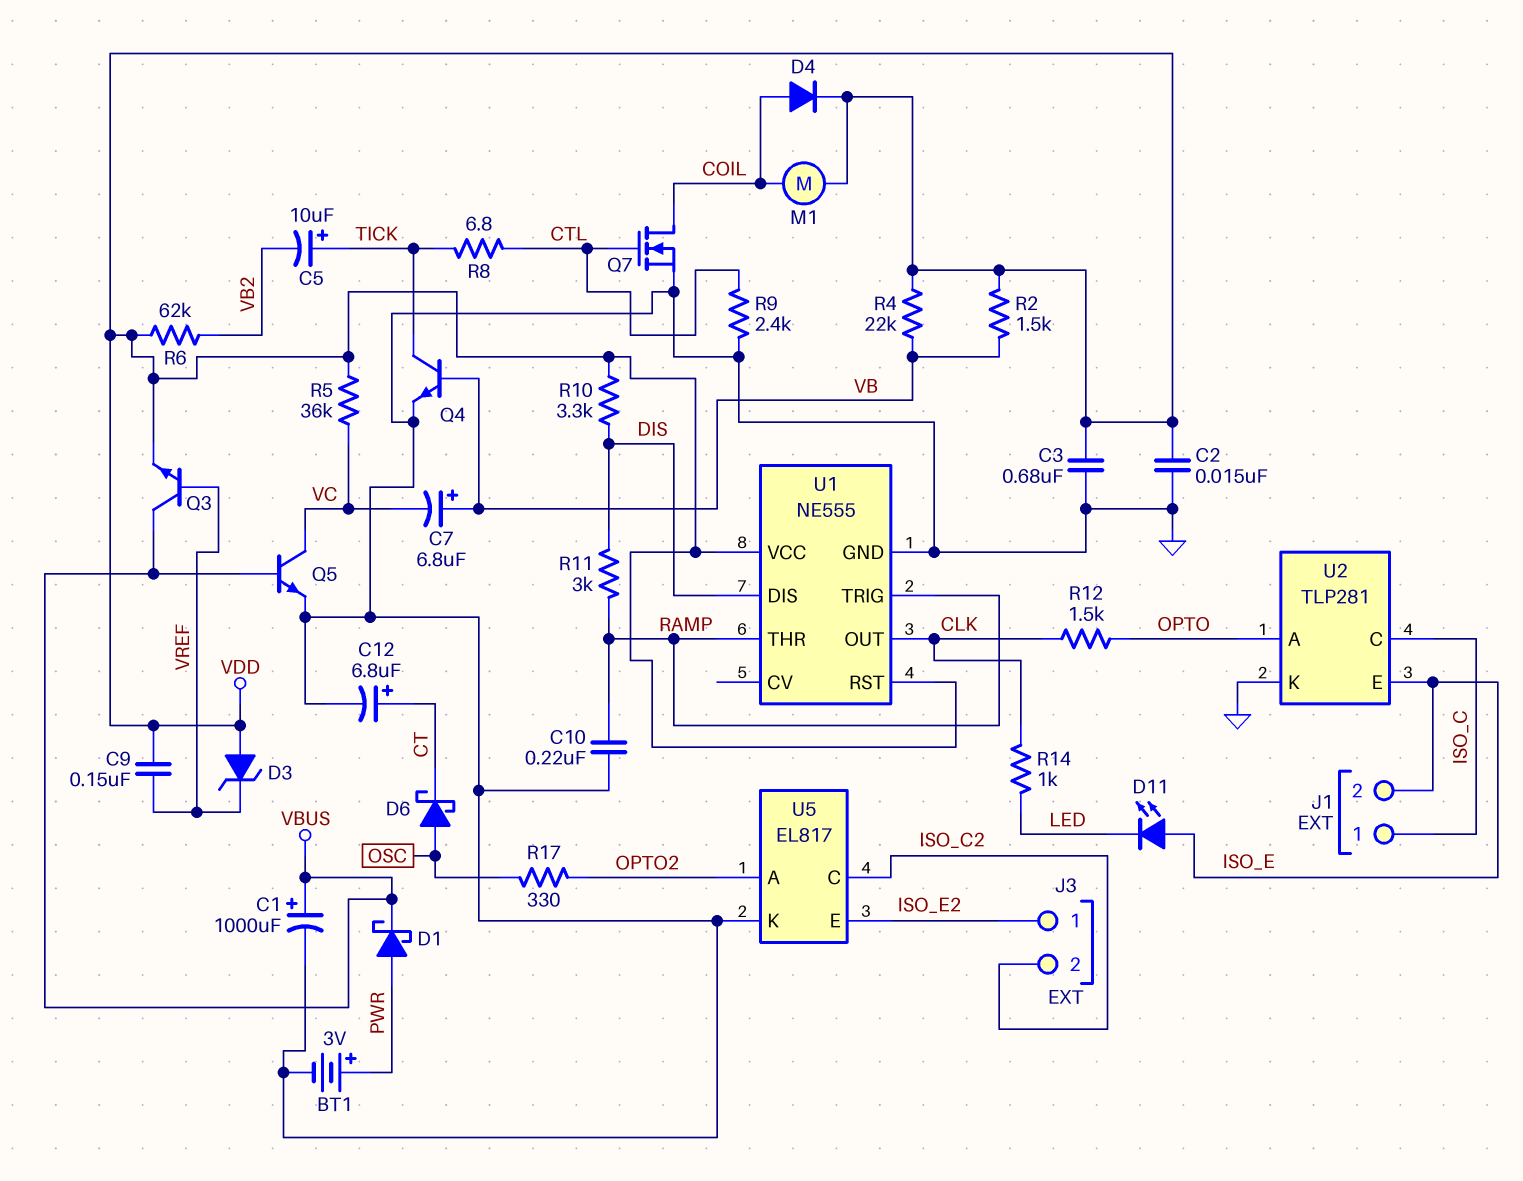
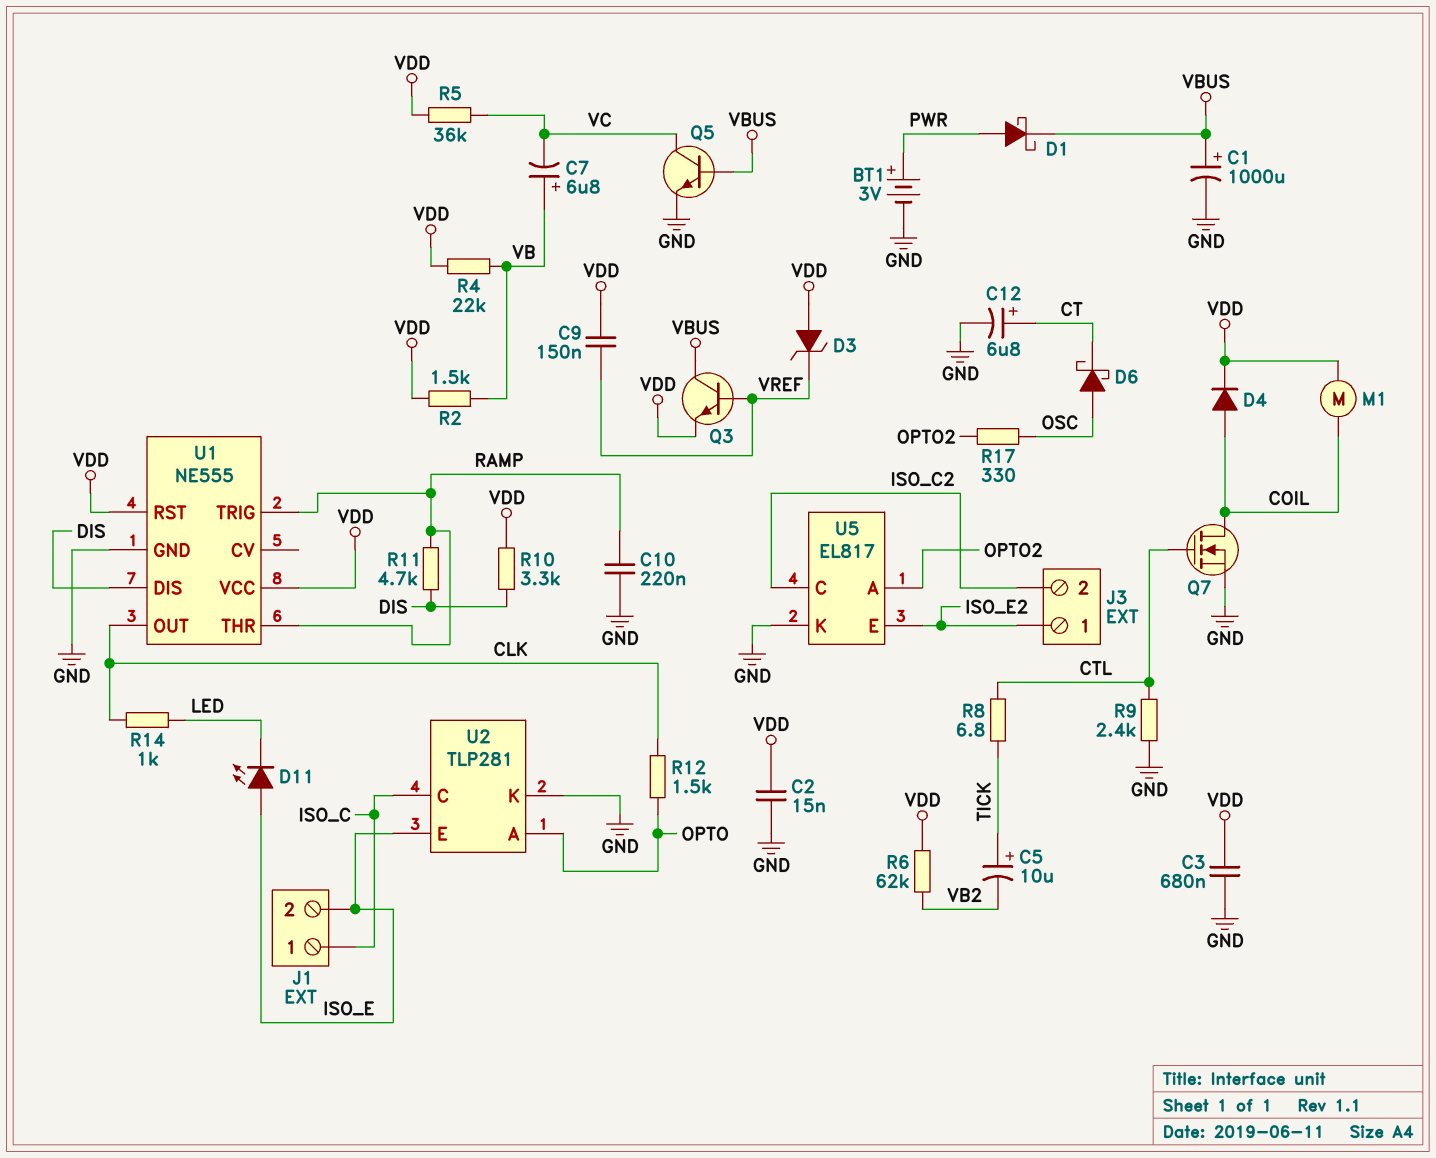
Q4: NPN (B VB, C TICK, E GND) -> none
R11: 3k (DIS, RAMP) -> 4.7k (DIS, RAMP)

